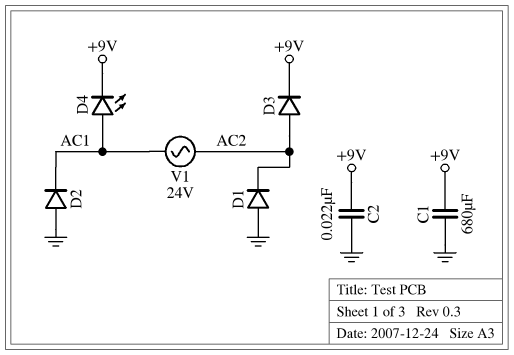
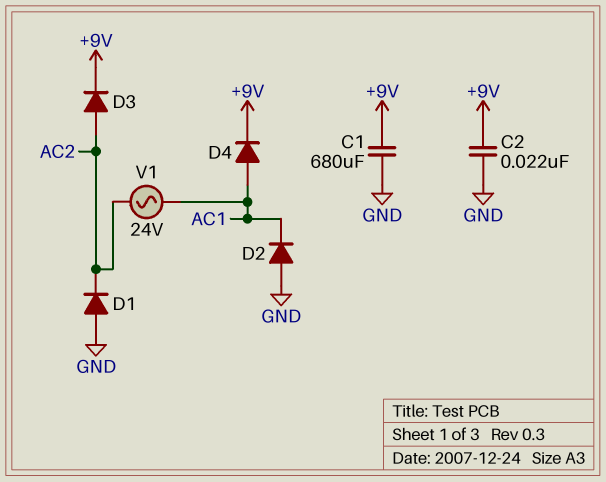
D4: LED (A AC1, K +9V) -> diode (A AC1, K +9V)

